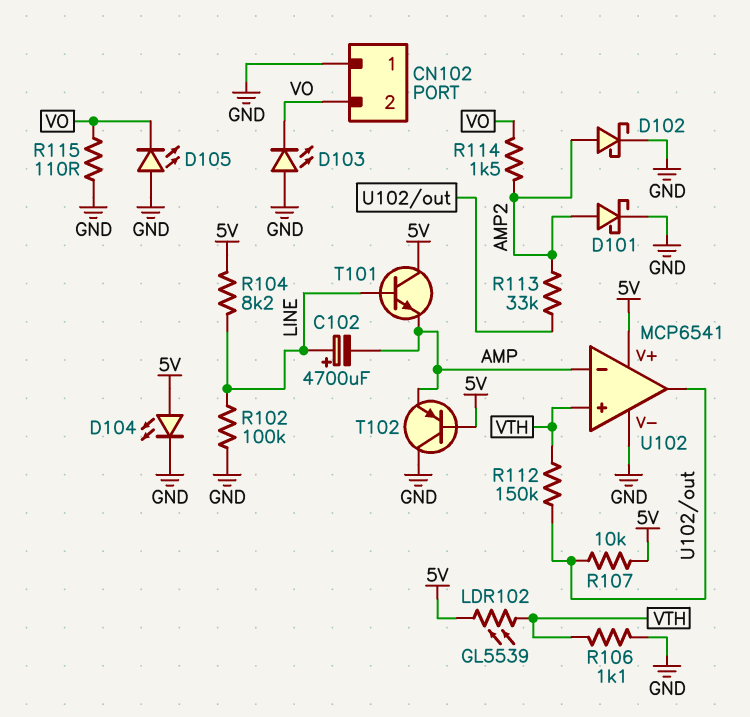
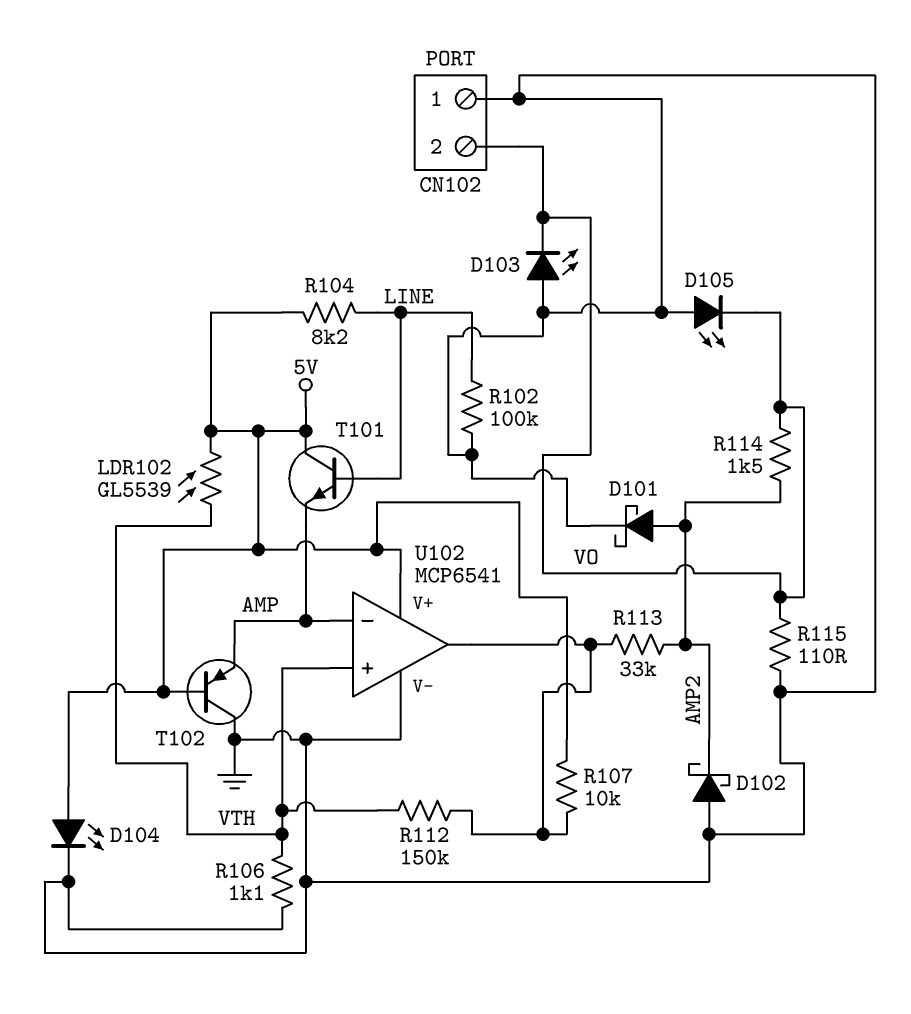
C102: 4700uF (plus LINE, minus AMP) -> none
D102: schottky (A AMP2, K GND) -> schottky (A GND, K AMP2)

